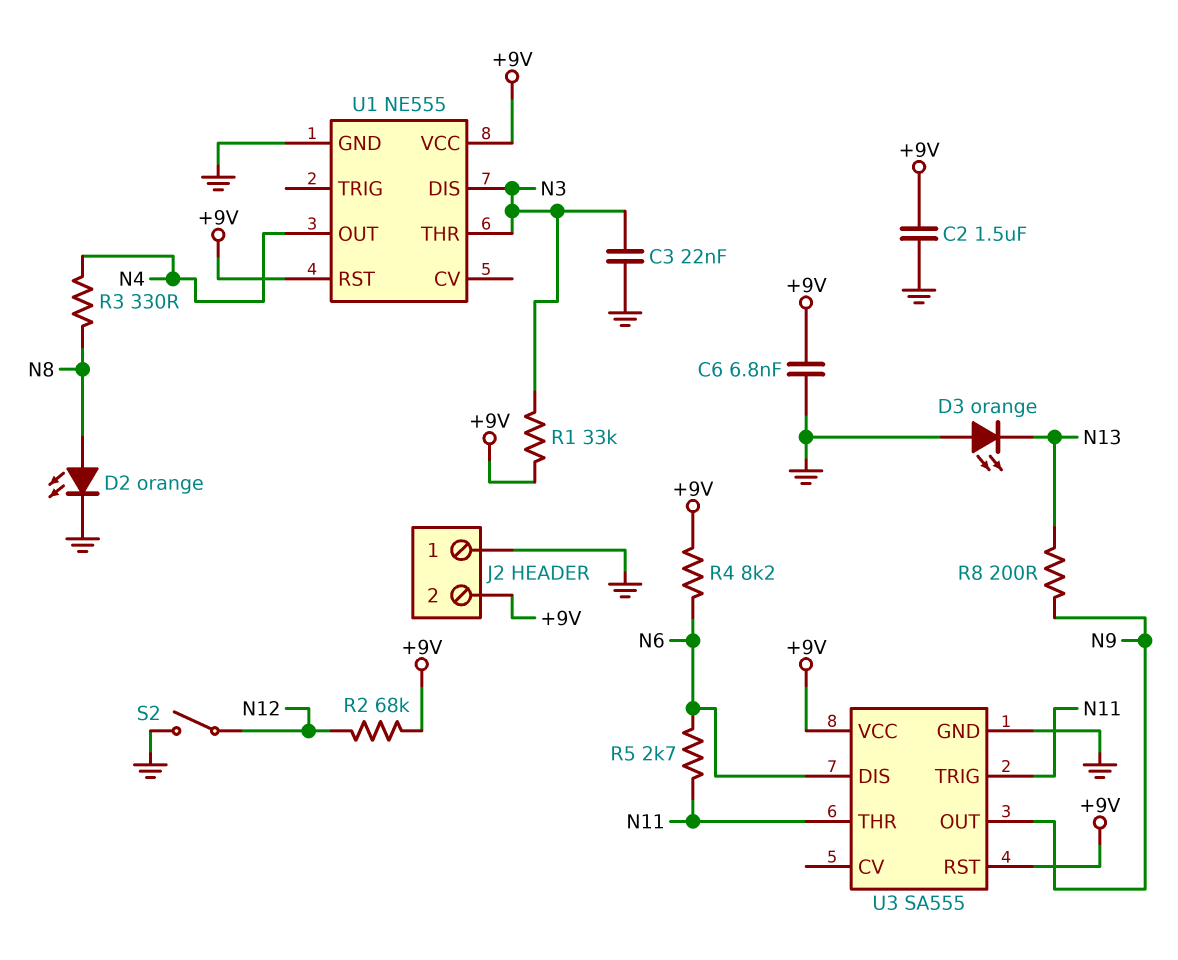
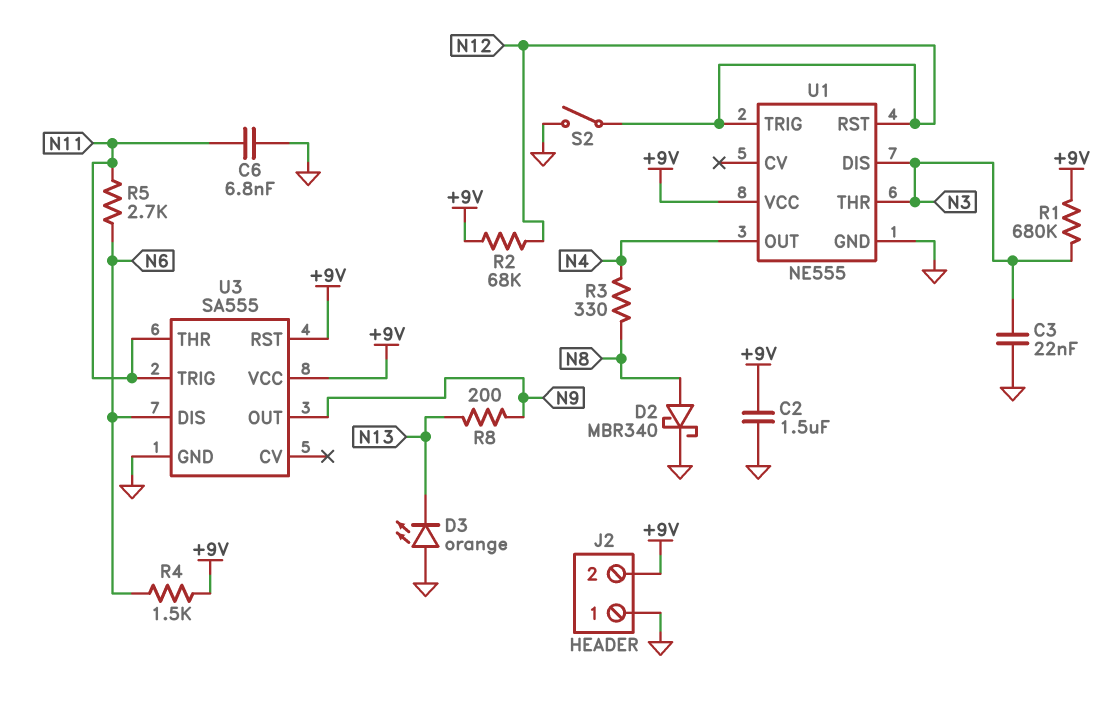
C6: 6.8nF (+9V, GND) -> 6.8nF (GND, N11)
D2: LED orange (A N8, K GND) -> schottky MBR340 (A N8, K GND)
R1: 33k (+9V, N3) -> 680k (+9V, N3)
R4: 8.2k (+9V, N6) -> 1.5k (+9V, N6)
U1 pin RST: +9V -> N12
U1 pin TRIG: none -> N12

